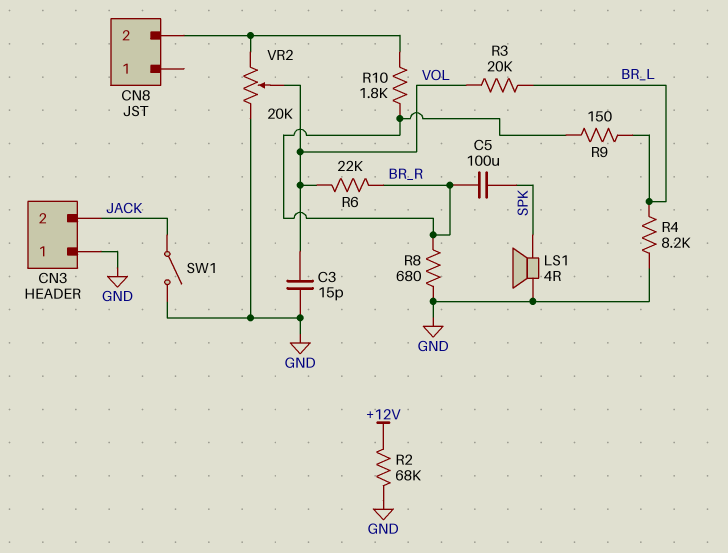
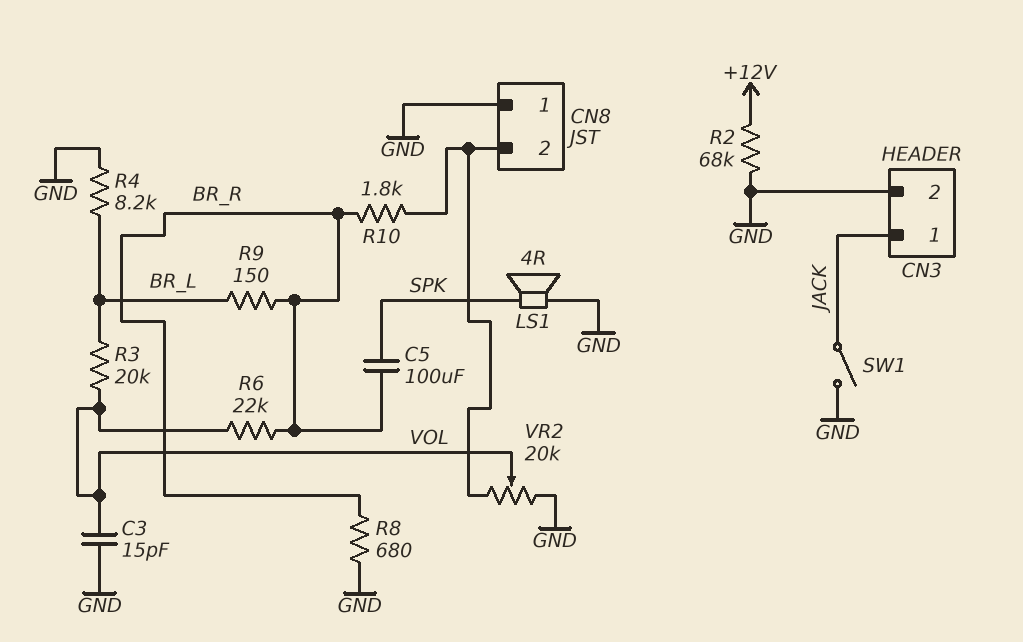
CN3 pin 1: GND -> JACK
CN3 pin 2: JACK -> GND
CN8 pin 1: none -> GND

